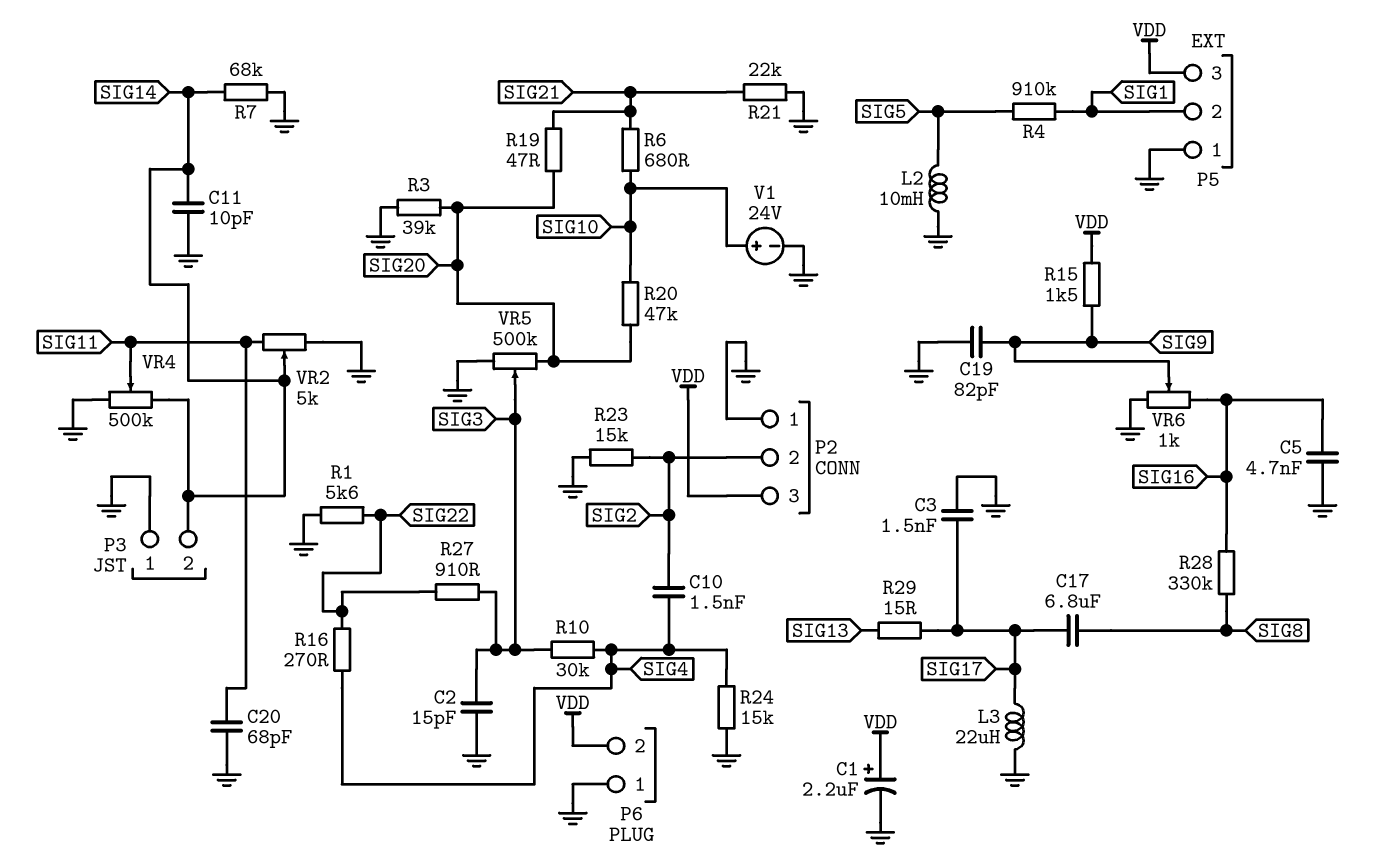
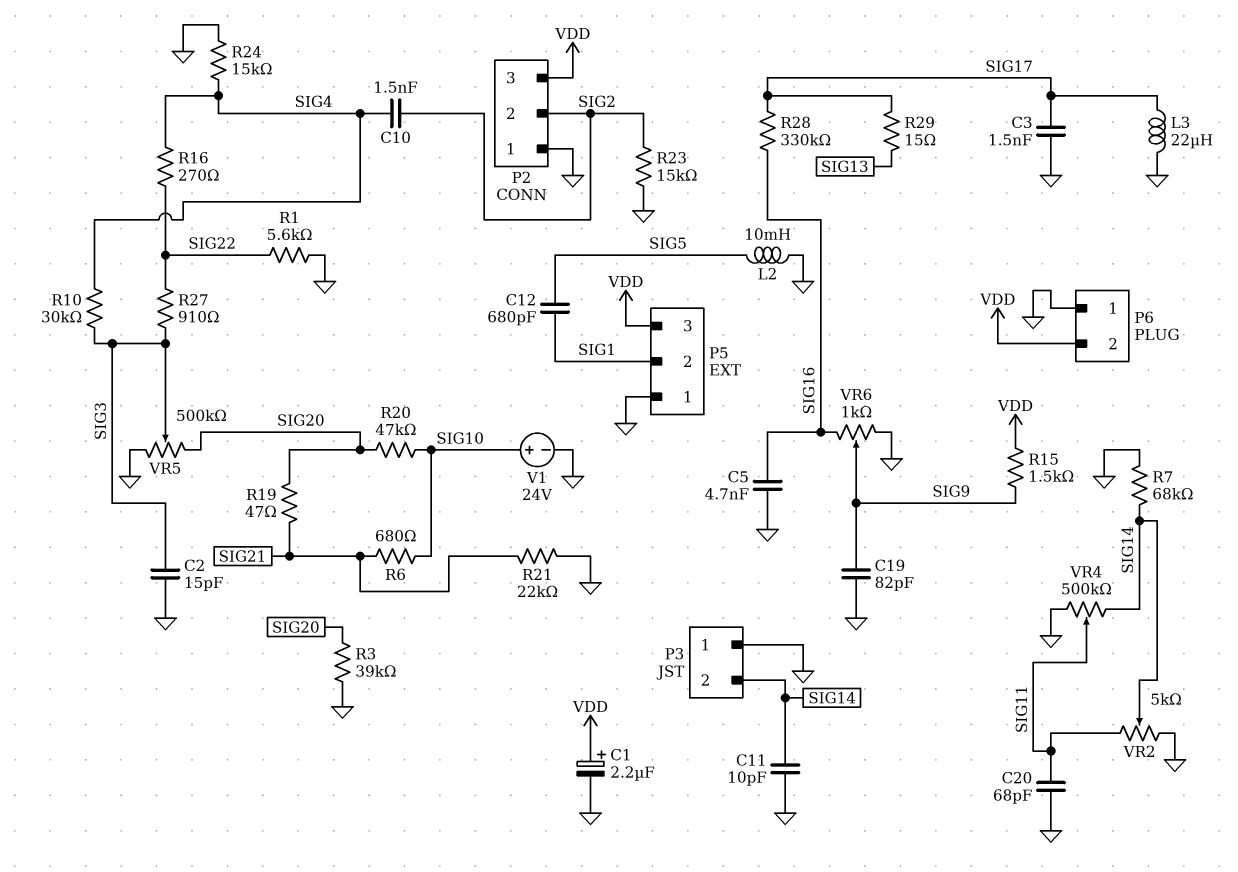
C12: none -> 680pF (SIG1, SIG5)
C17: 6.8uF (SIG8, SIG17) -> none
R4: 910k (SIG1, SIG5) -> none
R28: 330k (SIG8, SIG16) -> 330k (SIG16, SIG17)

